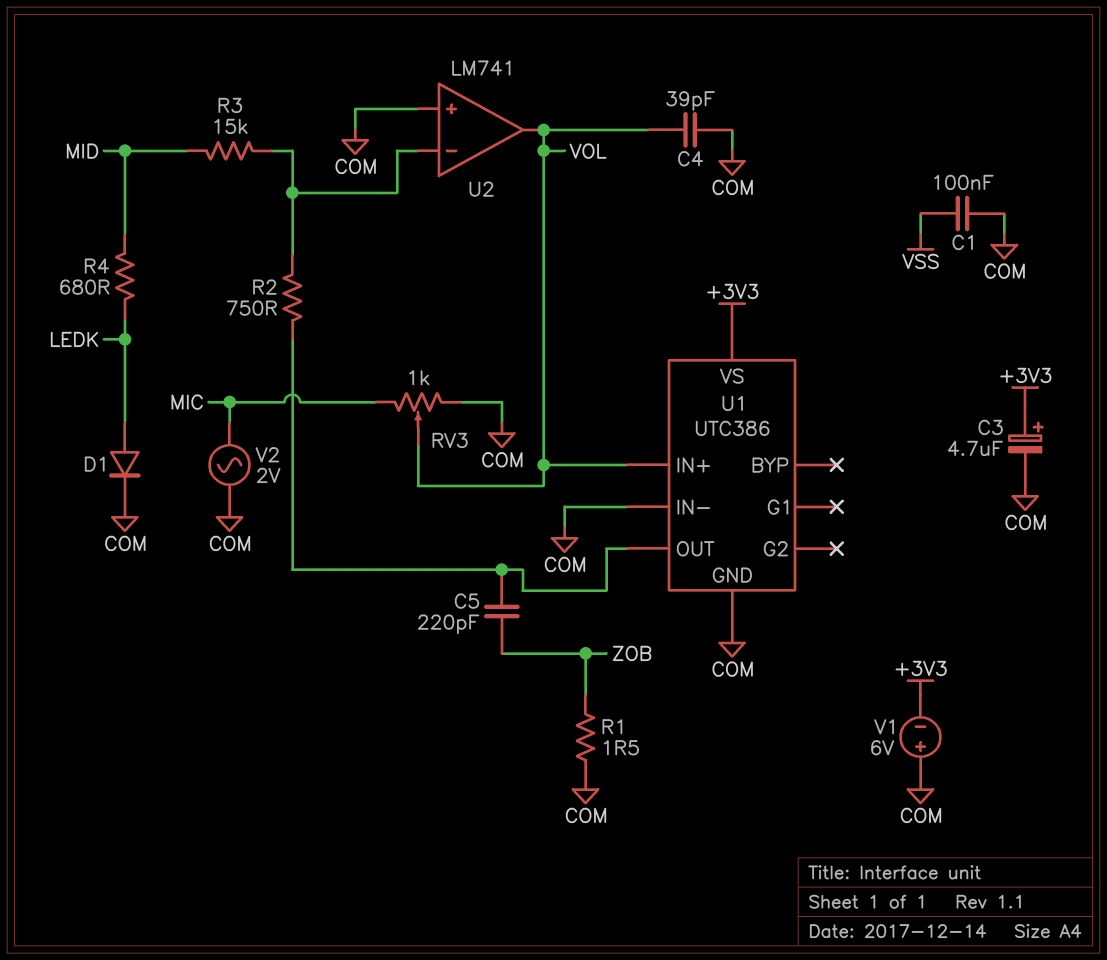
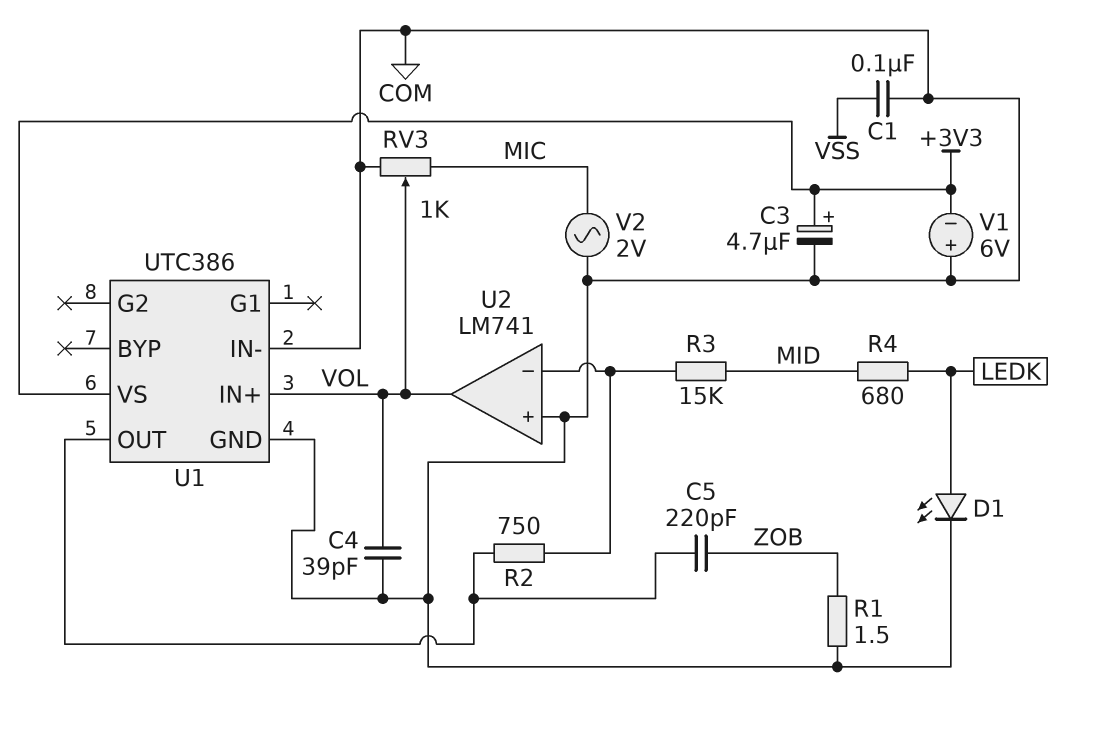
D1: diode (A LEDK, K COM) -> LED (A LEDK, K COM)

